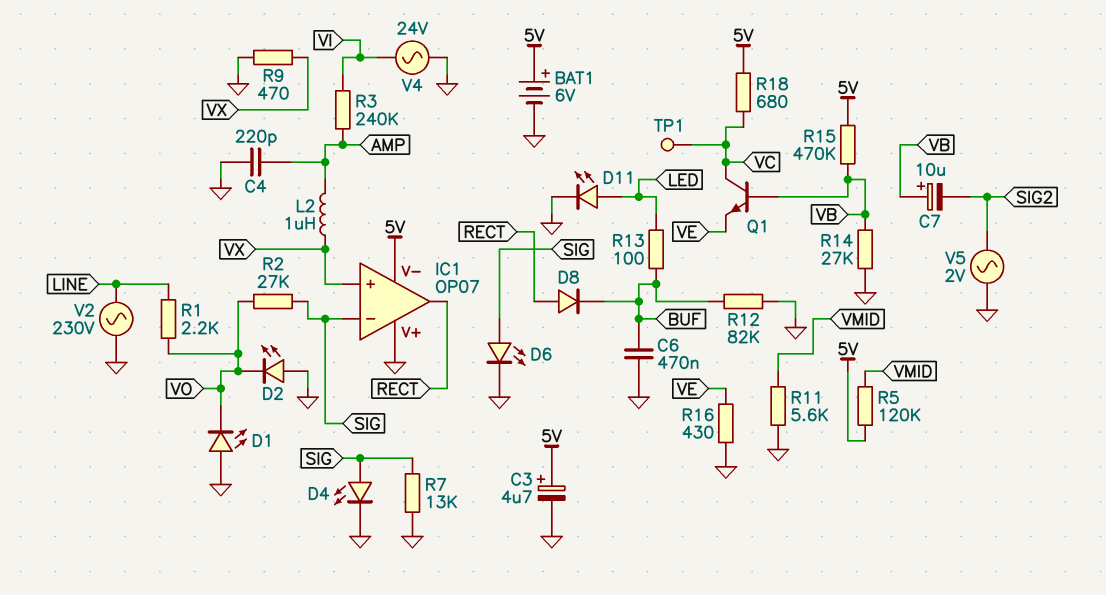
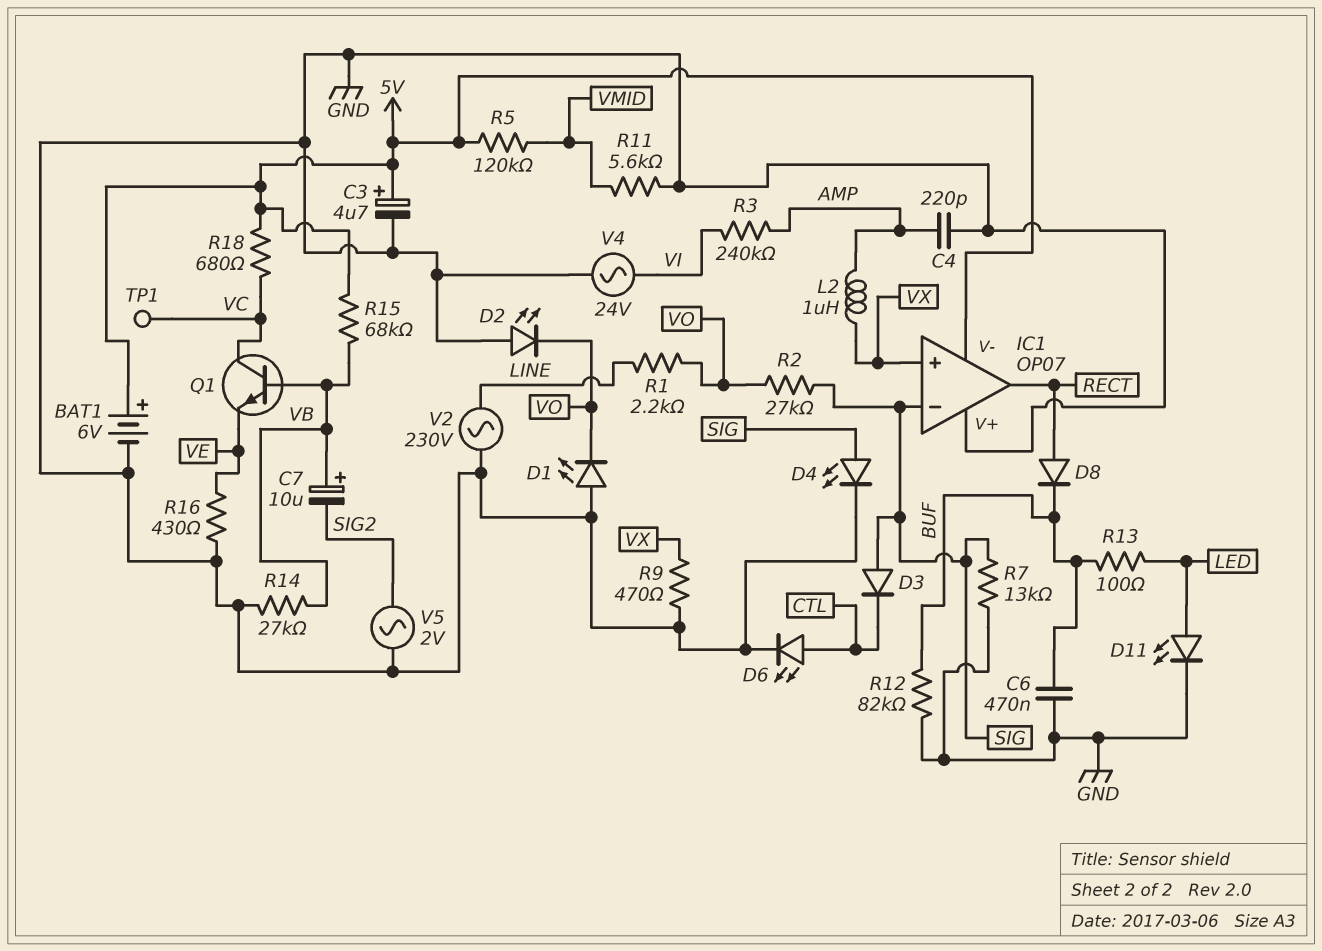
D3: none -> diode (A SIG, K CTL)
D6: LED (A SIG, K GND) -> LED (A CTL, K GND)
R15: 470k (5V, VB) -> 68k (5V, VB)

